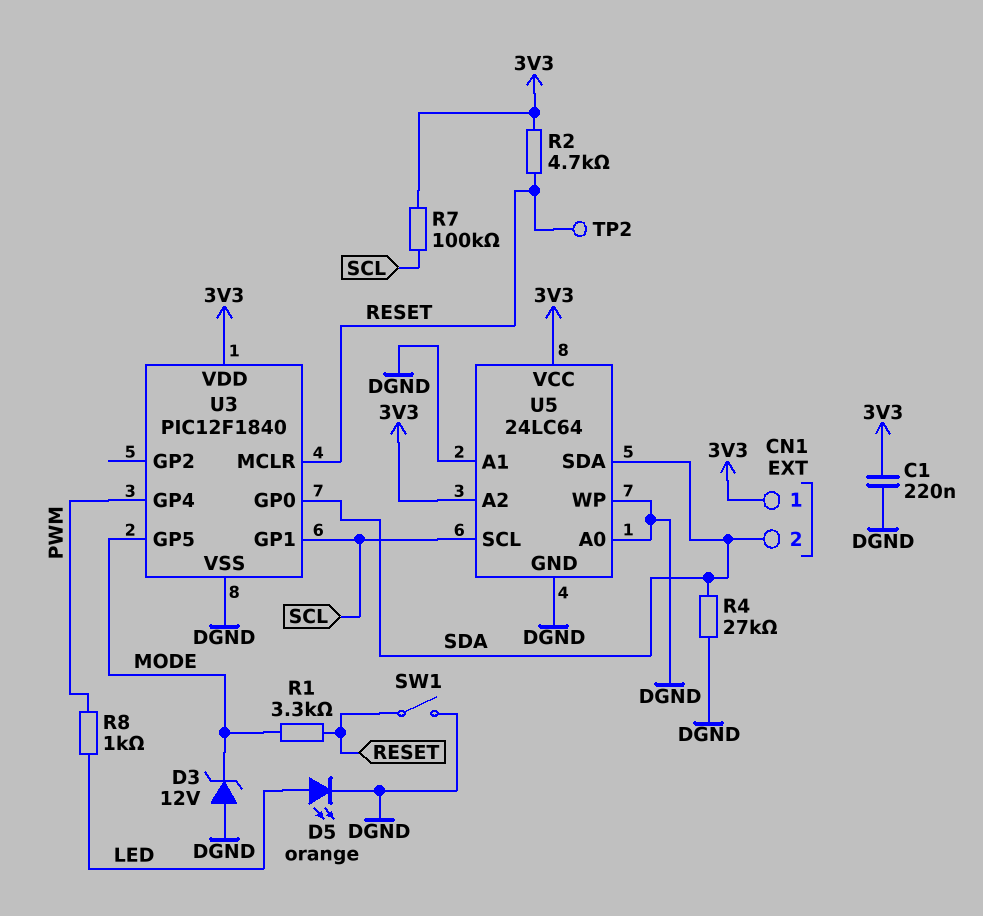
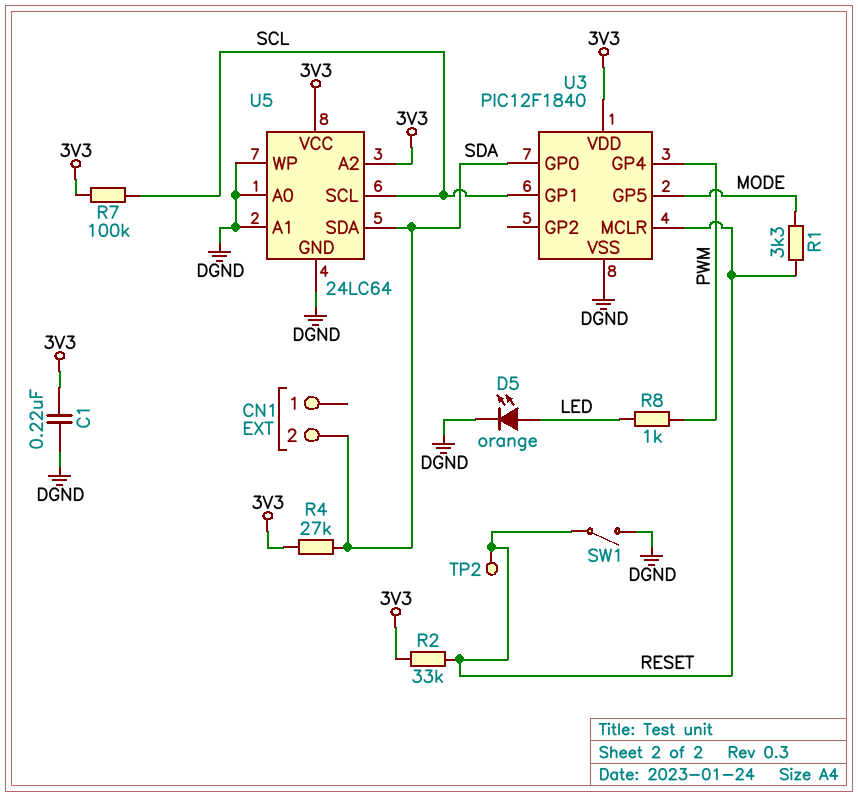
CN1 pin 1: 3V3 -> none
D3: zener 12V (A DGND, K MODE) -> none
R2: 4.7k (3V3, RESET) -> 33k (3V3, RESET)
R4: 27k (DGND, SDA) -> 27k (3V3, SDA)

